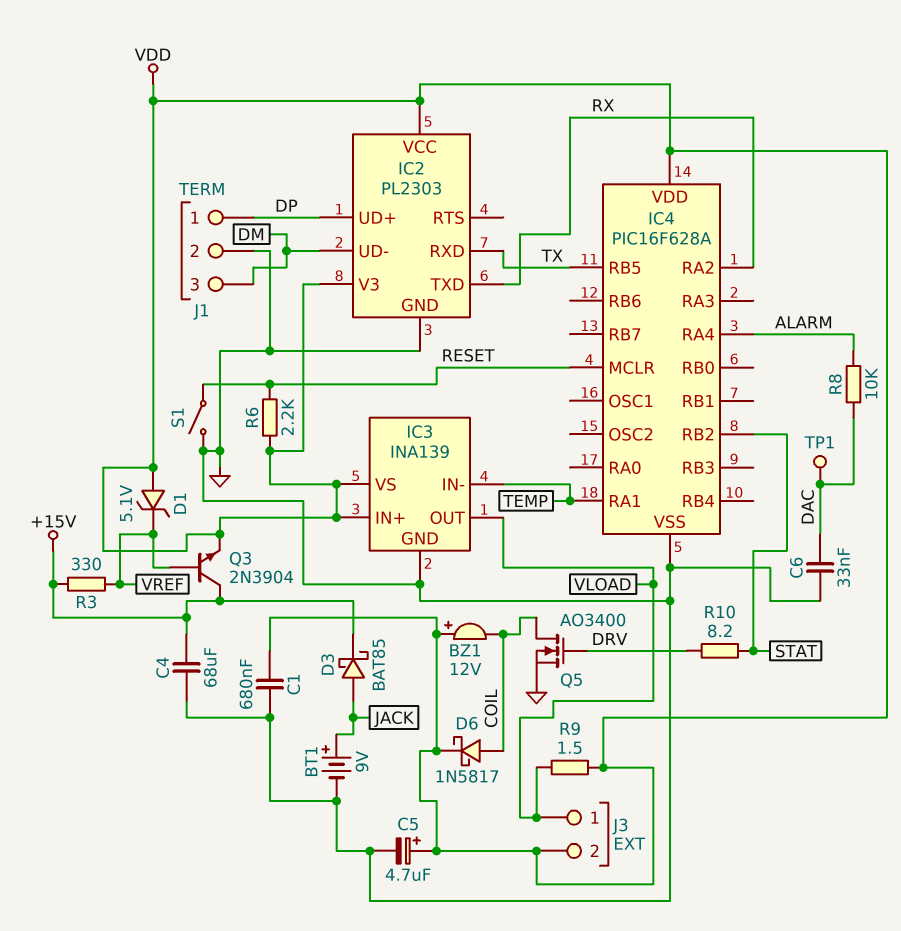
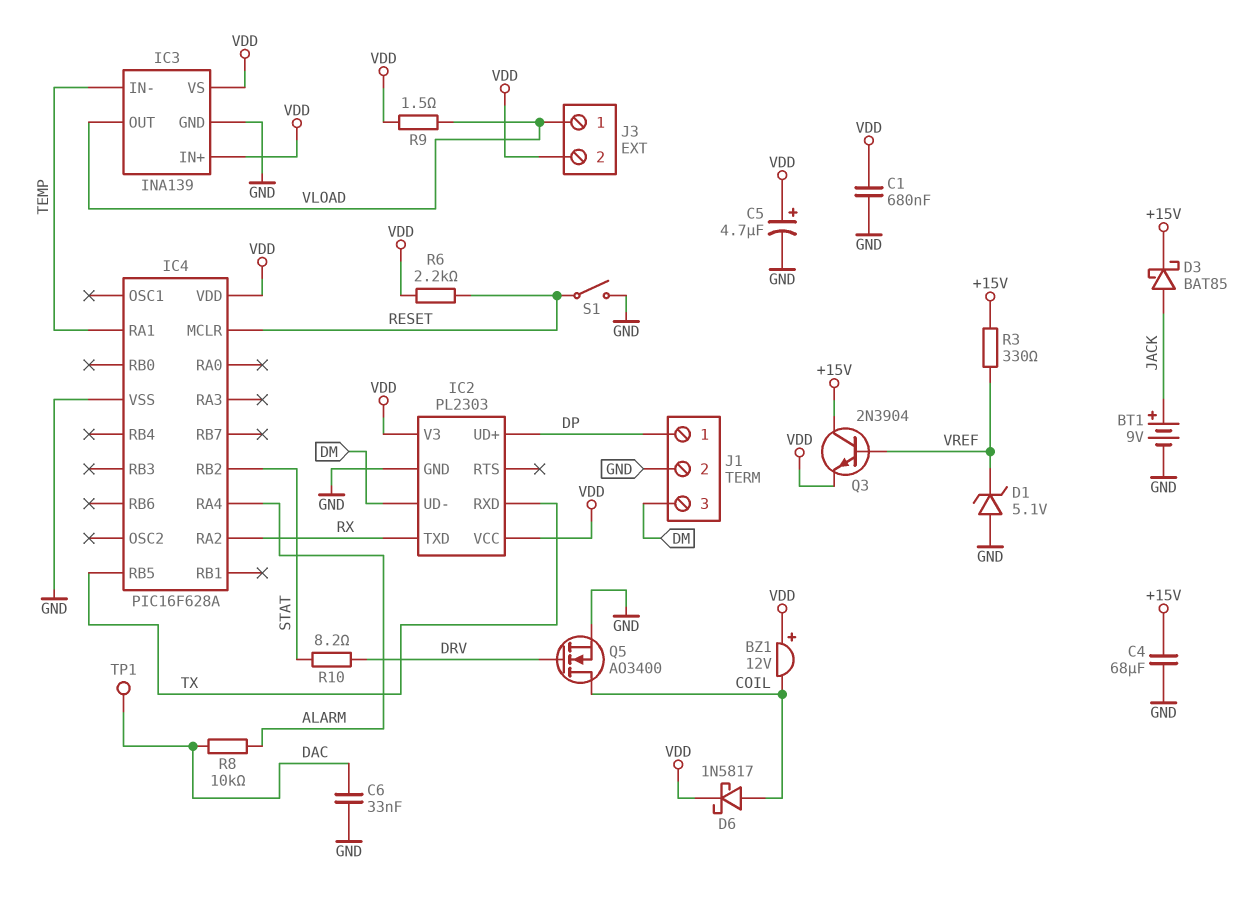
D1: zener 5.1V (A VDD, K VREF) -> zener 5.1V (A GND, K VREF)

